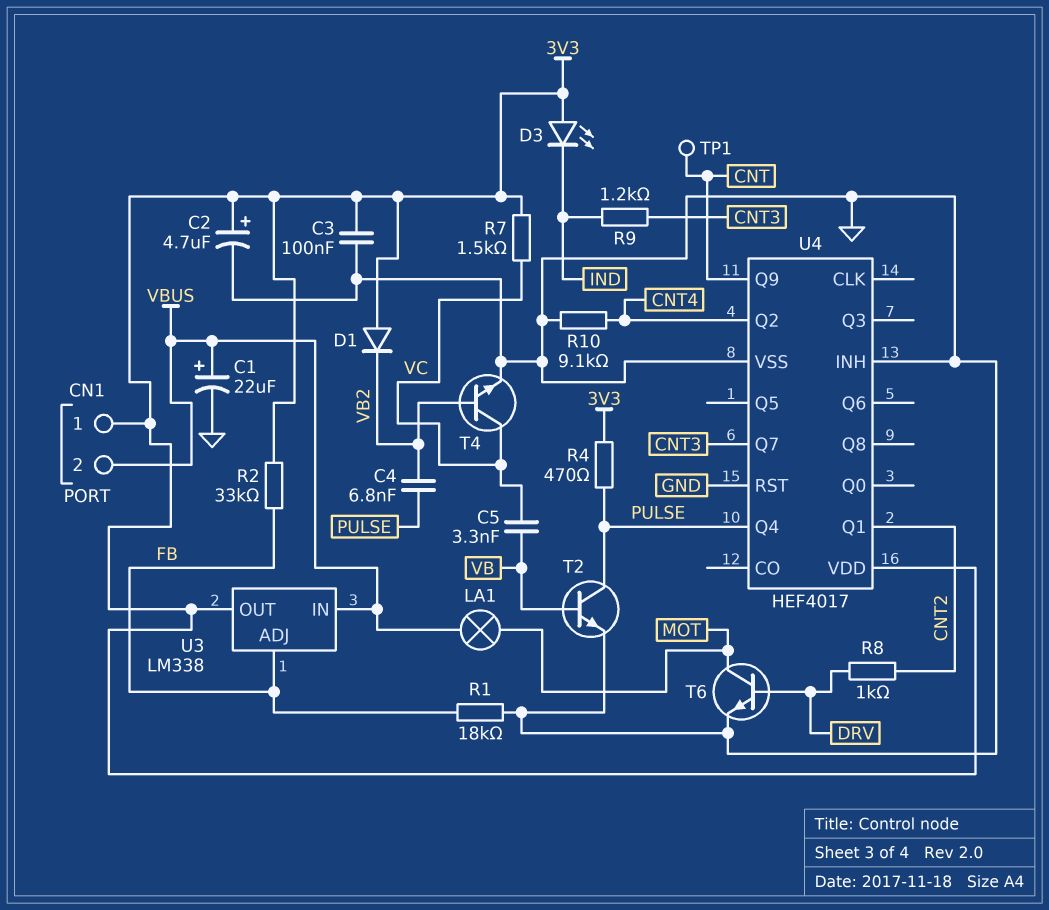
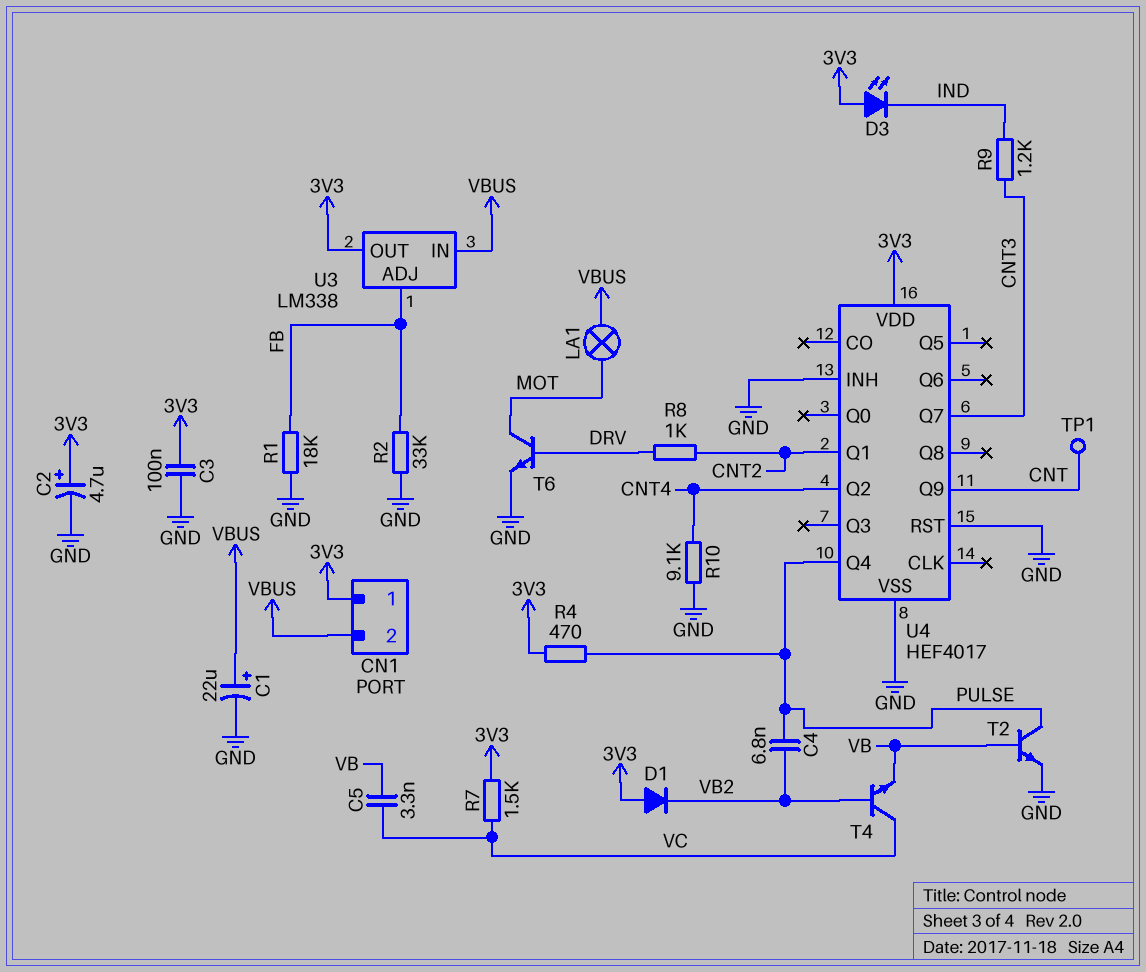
R2: 33k (3V3, FB) -> 33k (FB, GND)
T4: NPN (B VB2, C VC, E GND) -> NPN (B VB2, C VC, E VB)

